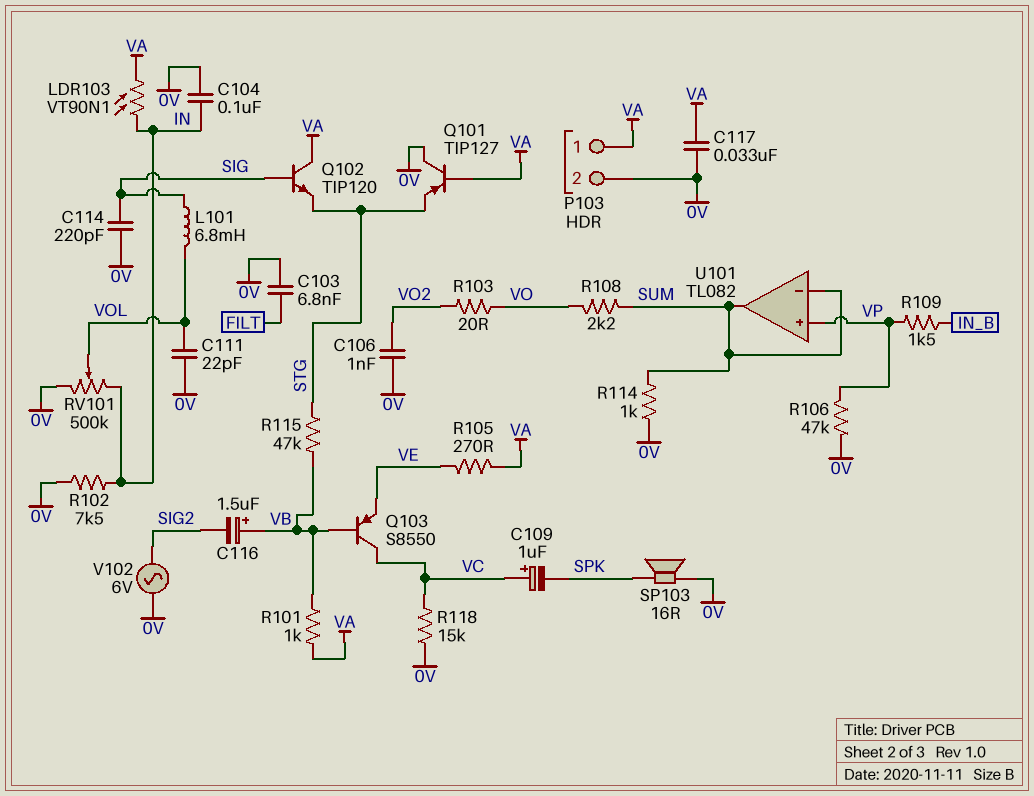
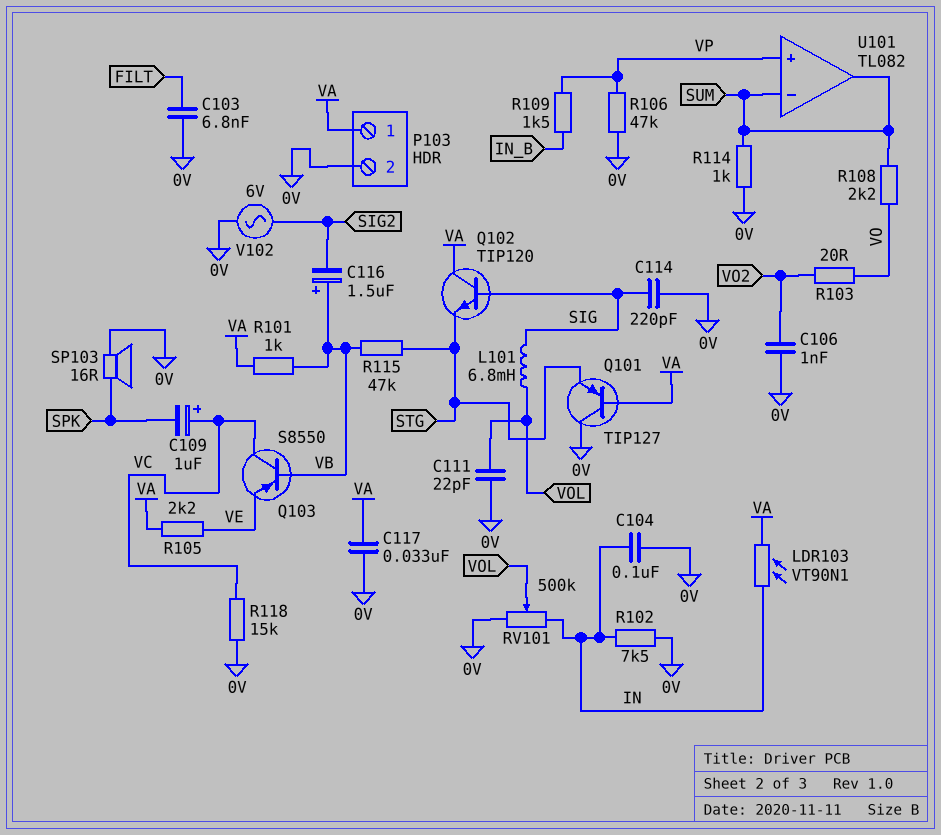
R105: 270 (VA, VE) -> 2.2k (VA, VE)

